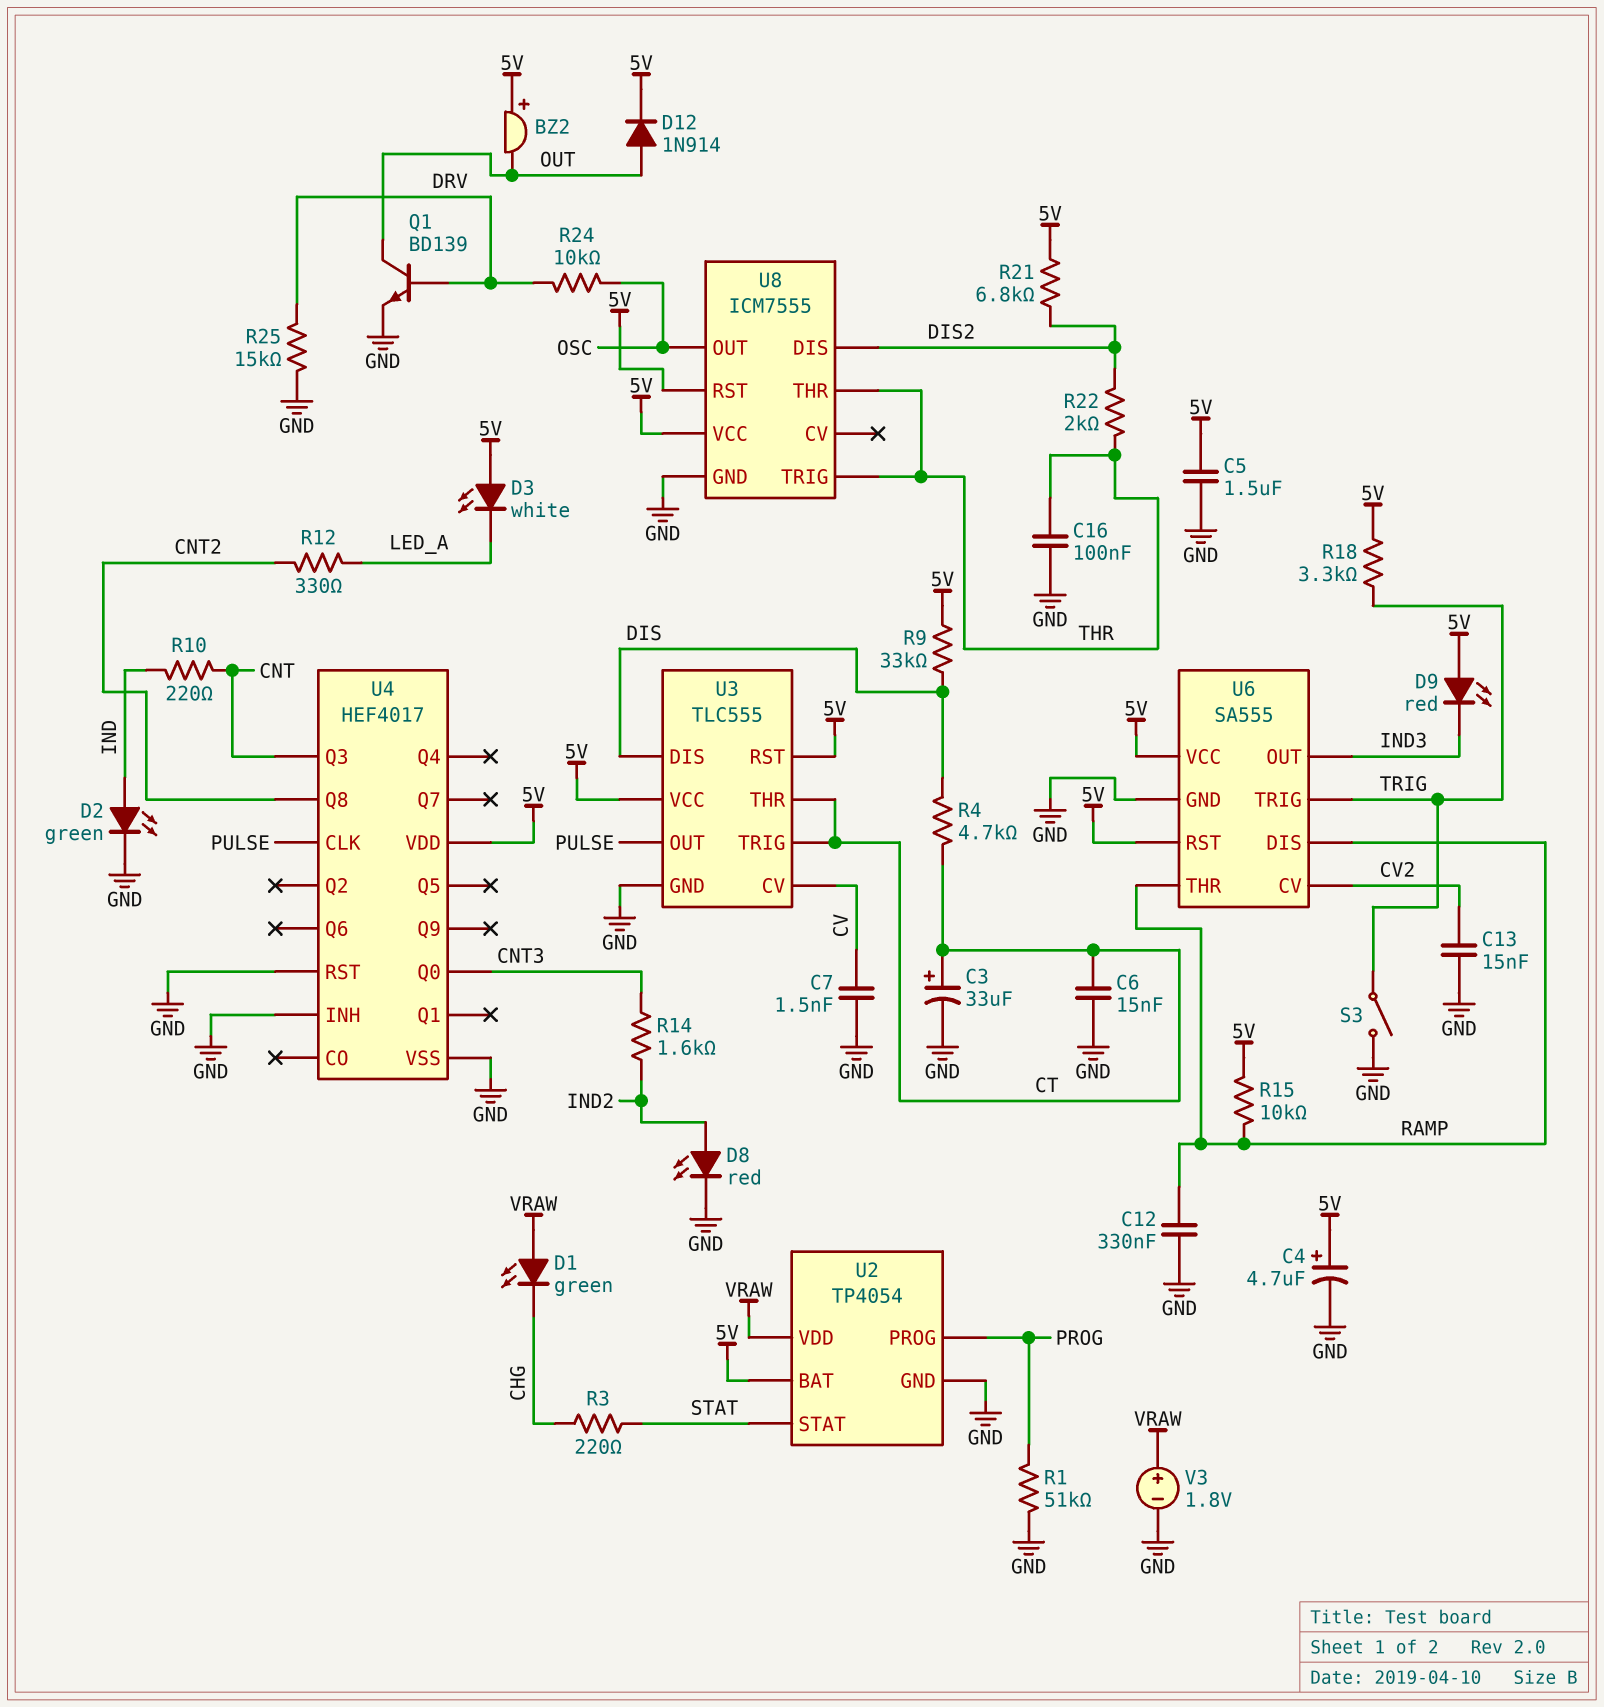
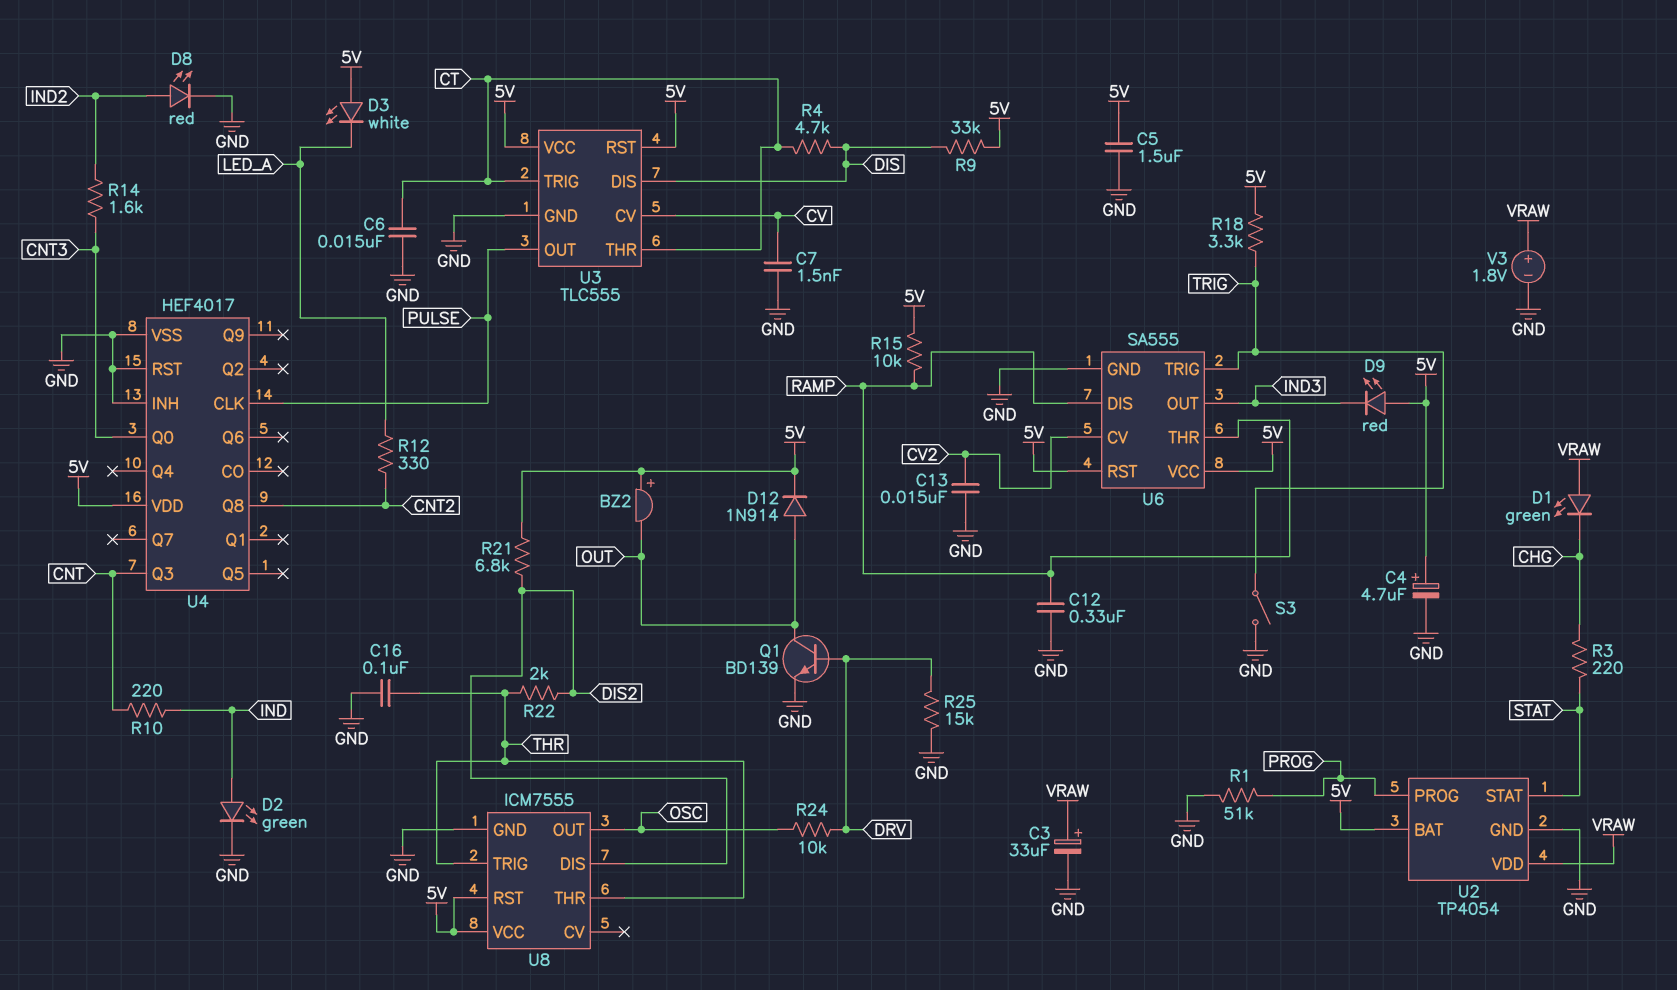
C3: 33uF (plus CT, minus GND) -> 33uF (plus VRAW, minus GND)

